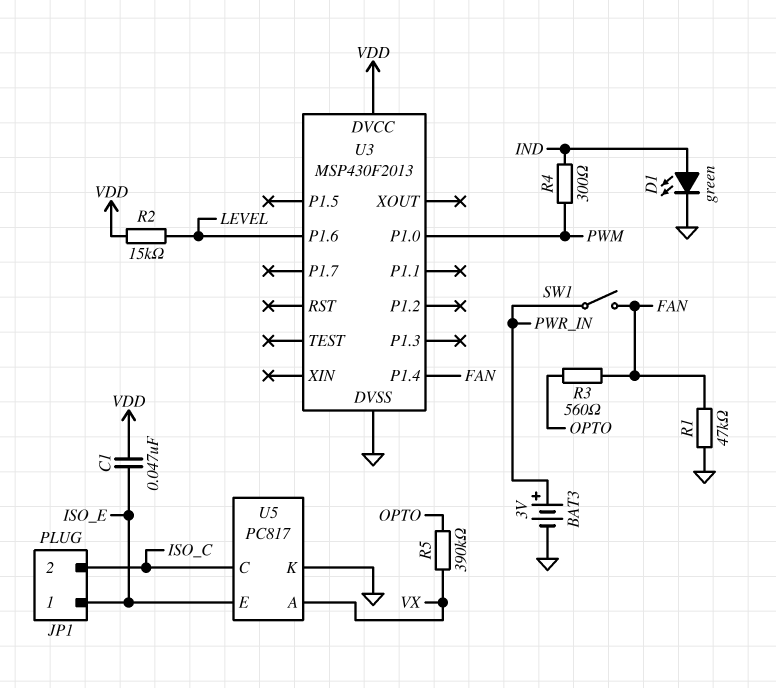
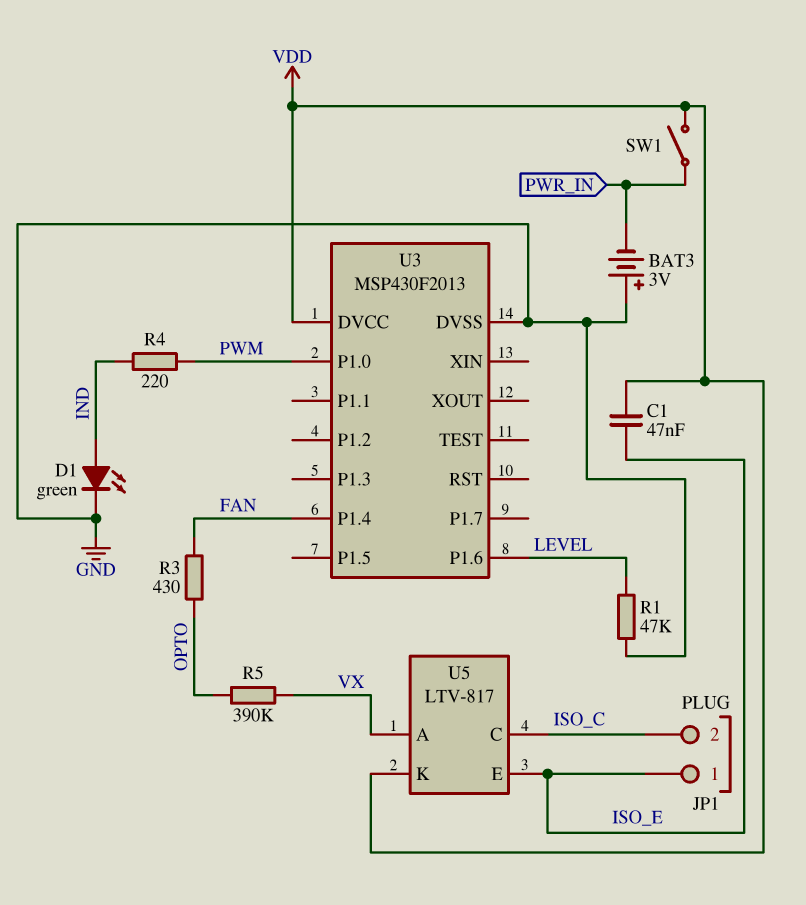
BAT3: 3V (plus PWR_IN, minus GND) -> 3V (plus GND, minus PWR_IN)
R1: 47k (FAN, GND) -> 47k (GND, LEVEL)
R2: 15k (LEVEL, VDD) -> none
R3: 560 (FAN, OPTO) -> 430 (FAN, OPTO)
R4: 300 (IND, PWM) -> 220 (IND, PWM)
SW1: switch (FAN, PWR_IN) -> switch (PWR_IN, VDD)
U5: PC817 -> LTV-817
U5 pin K: GND -> VDD

